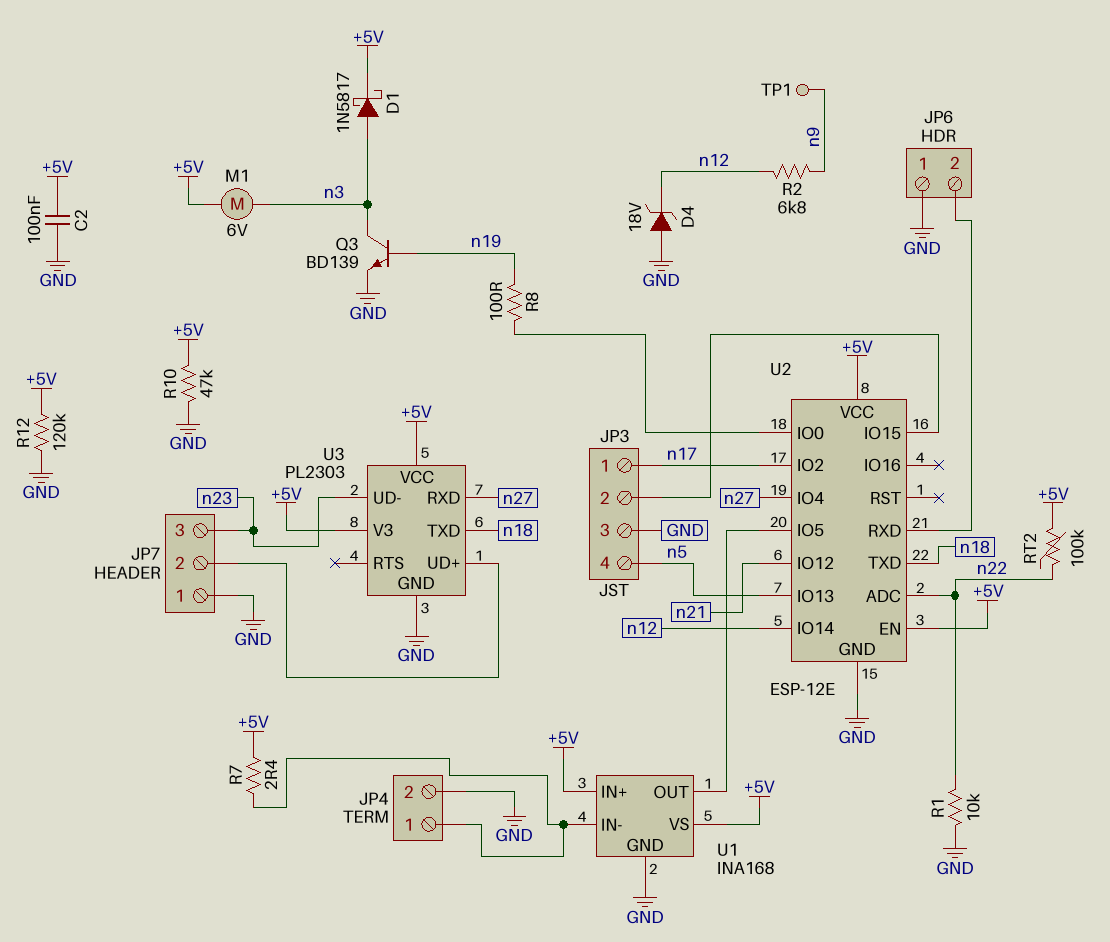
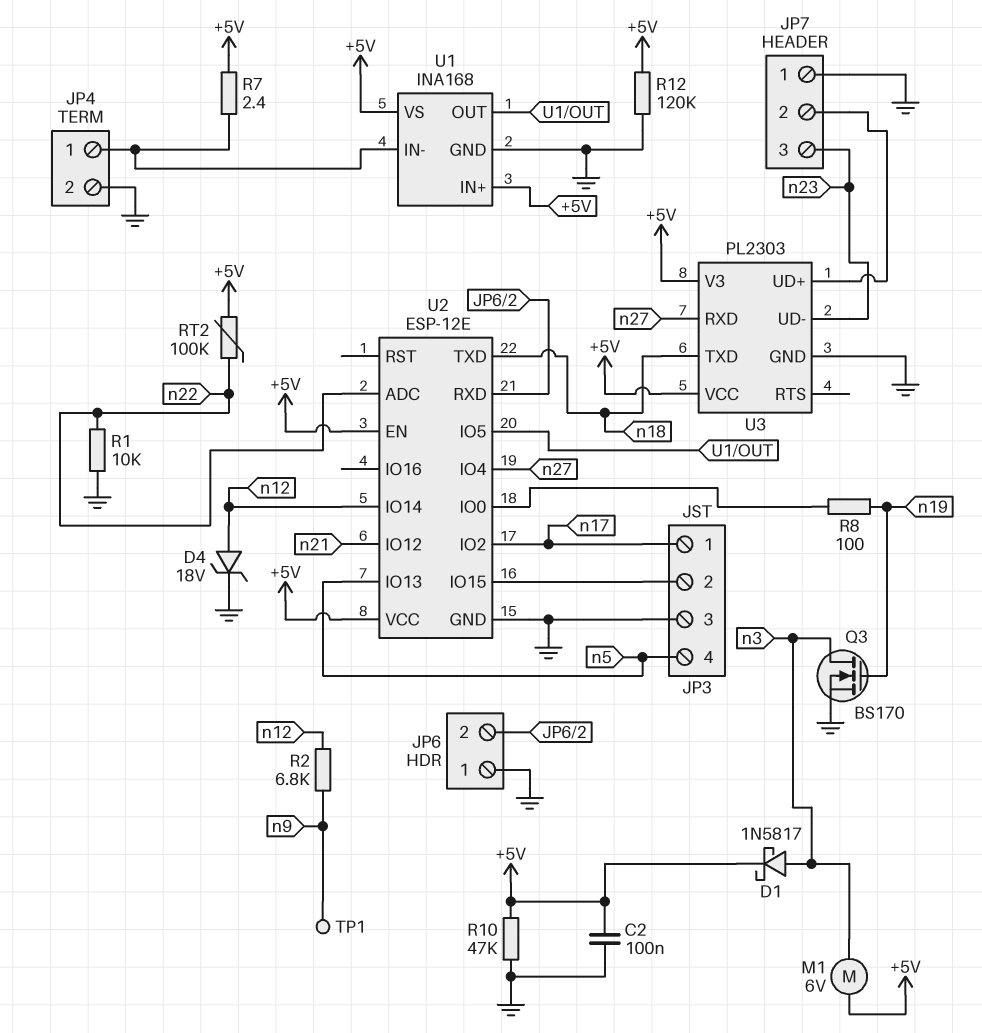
D4: zener 18V (A GND, K n12) -> zener 18V (A n12, K GND)
Q3: NPN BD139 (B n19, C n3, E GND) -> NMOS BS170 (G n19, D n3, S GND)

